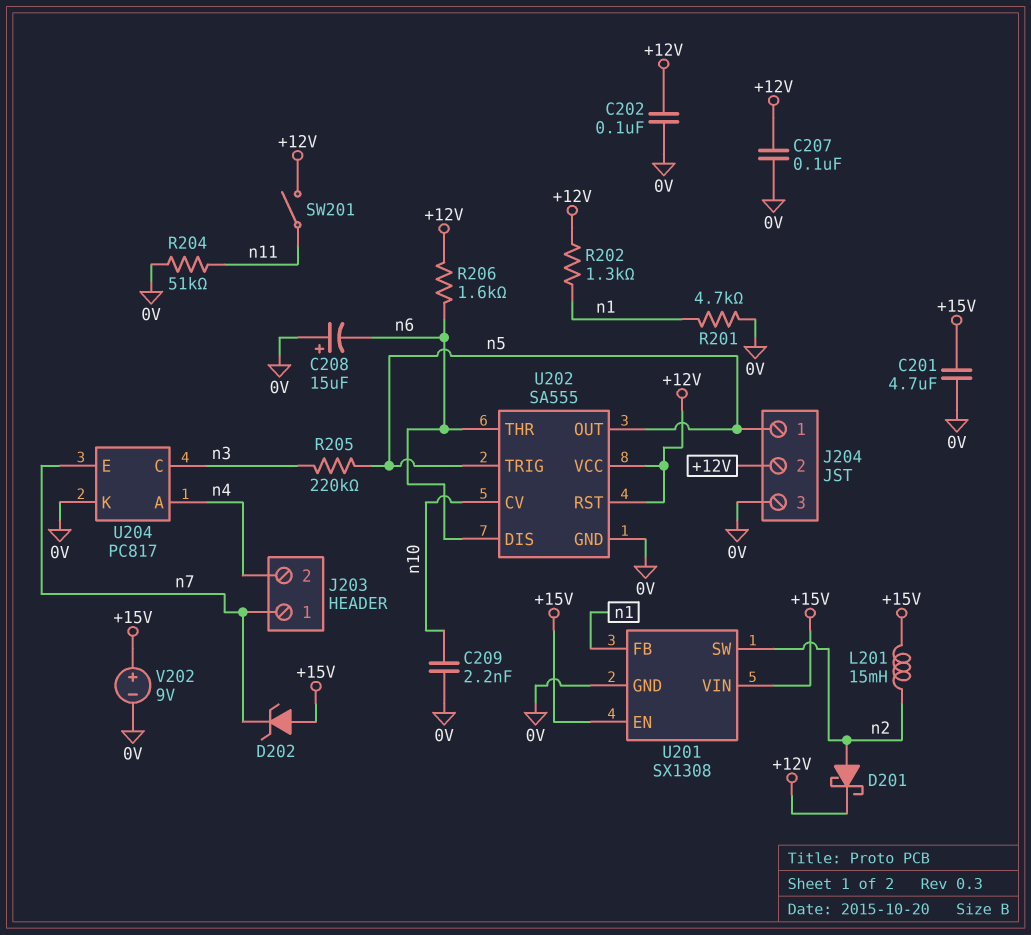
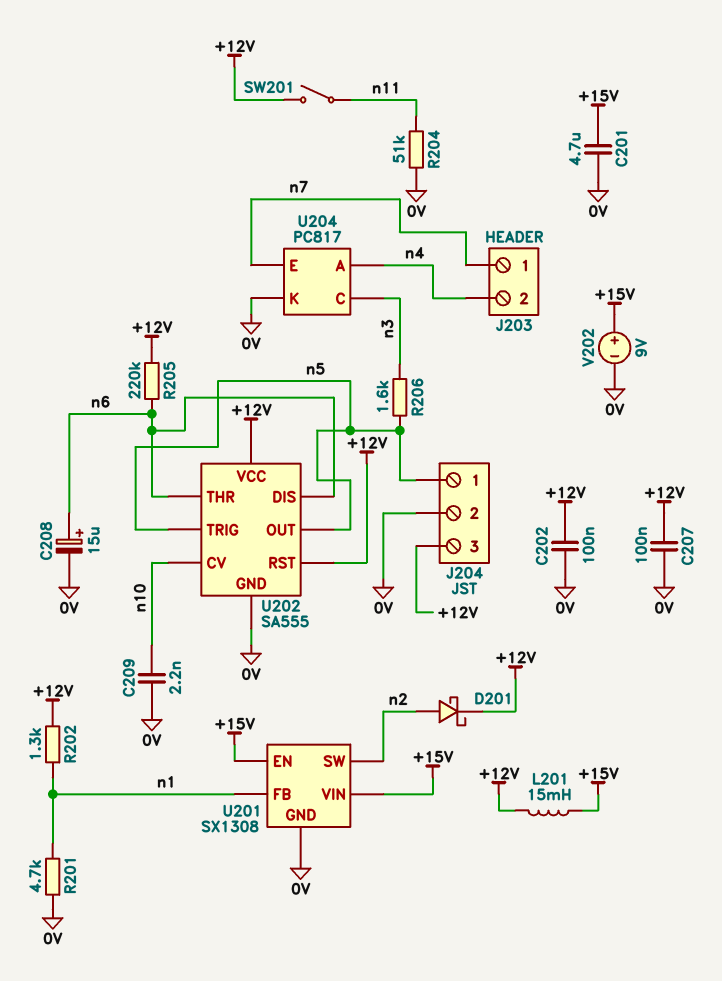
C208: 15uF (plus 0V, minus n6) -> 15uF (plus n6, minus 0V)
D202: zener (A +15V, K n7) -> none
J204 pin 2: +12V -> 0V
J204 pin 3: 0V -> +12V
L201: 15mH (+15V, n2) -> 15mH (+12V, +15V)
R205: 220k (n3, n5) -> 220k (+12V, n6)
R206: 1.6k (+12V, n6) -> 1.6k (n3, n5)

